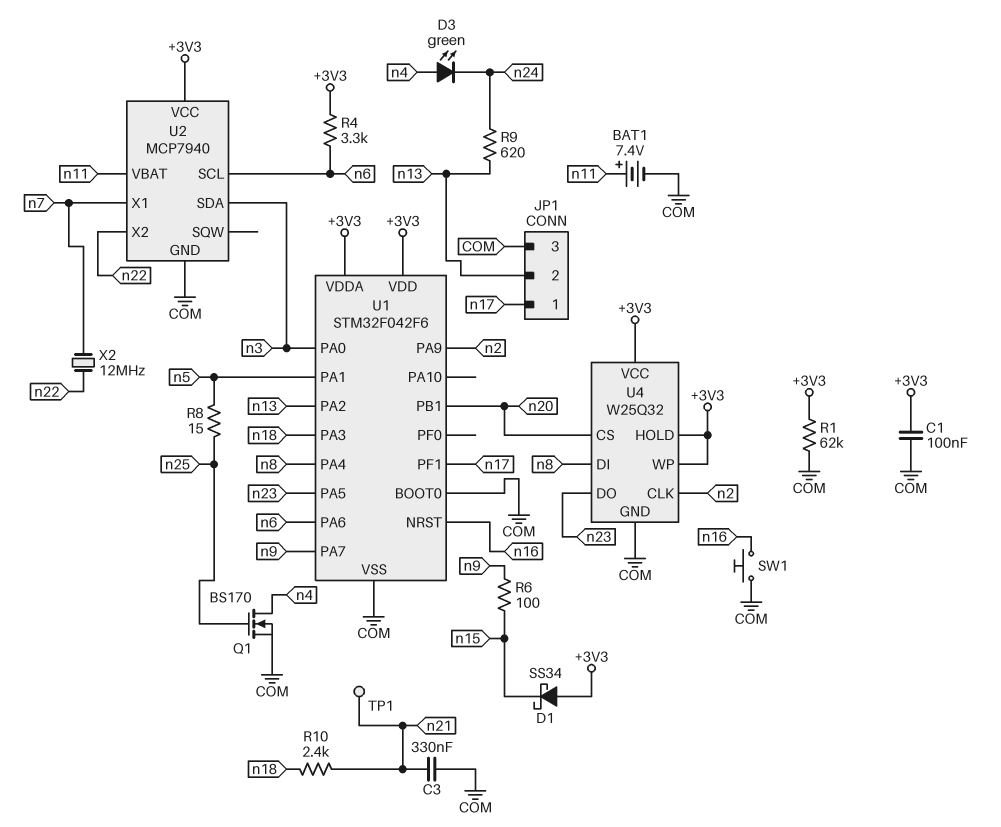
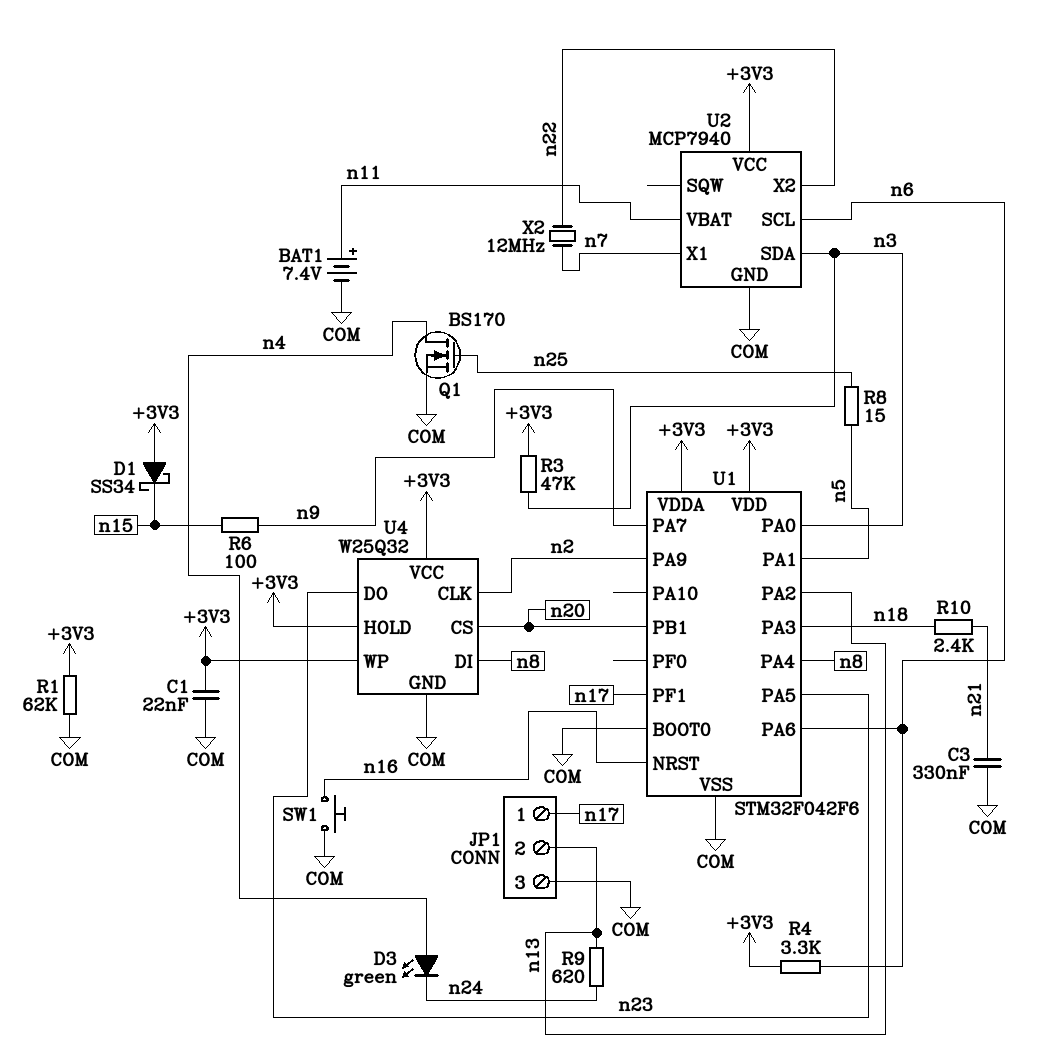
C1: 100nF (+3V3, COM) -> 22nF (+3V3, COM)
R3: none -> 47k (+3V3, n3)
TP1: test point (n21) -> none

